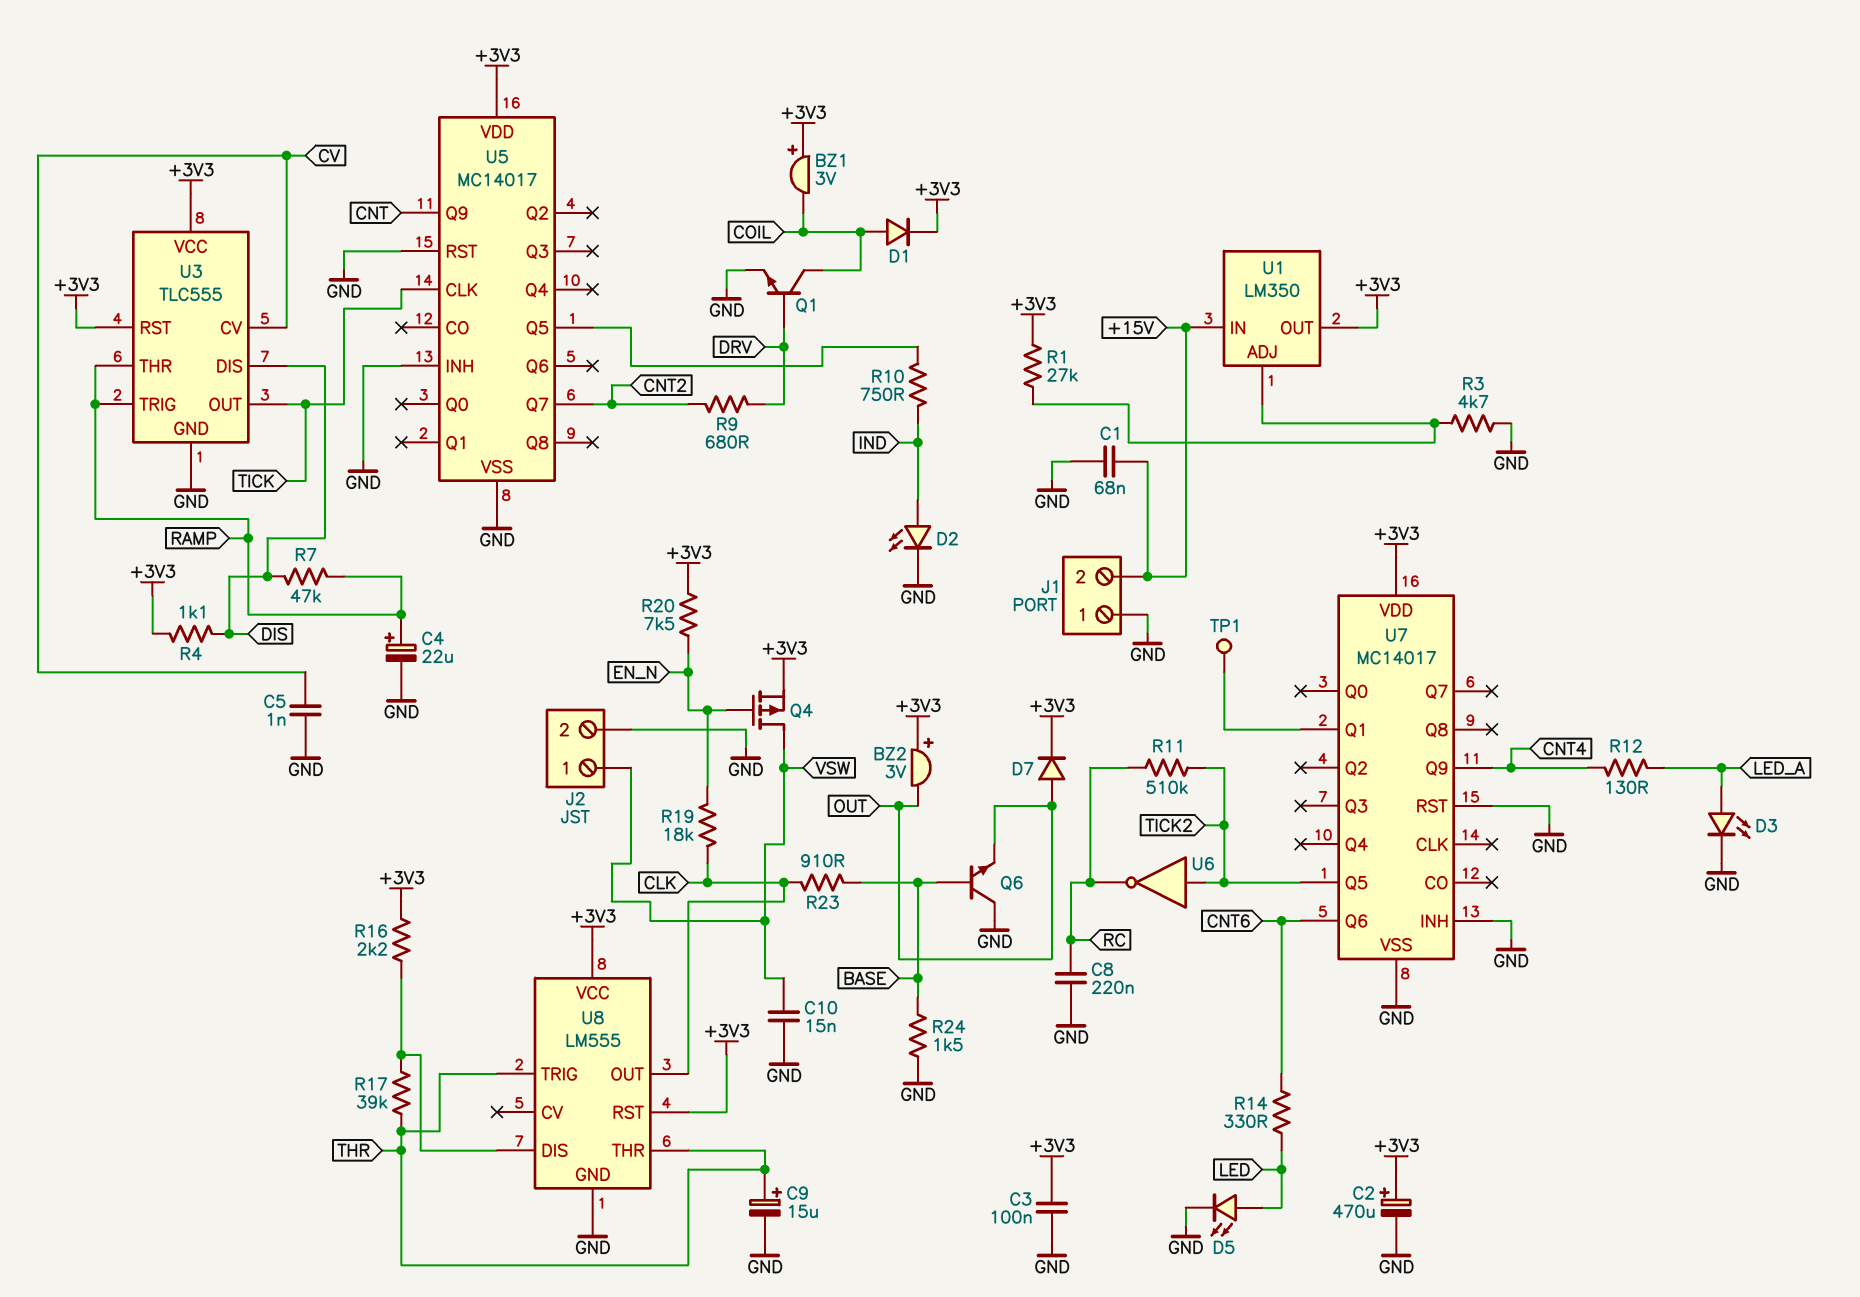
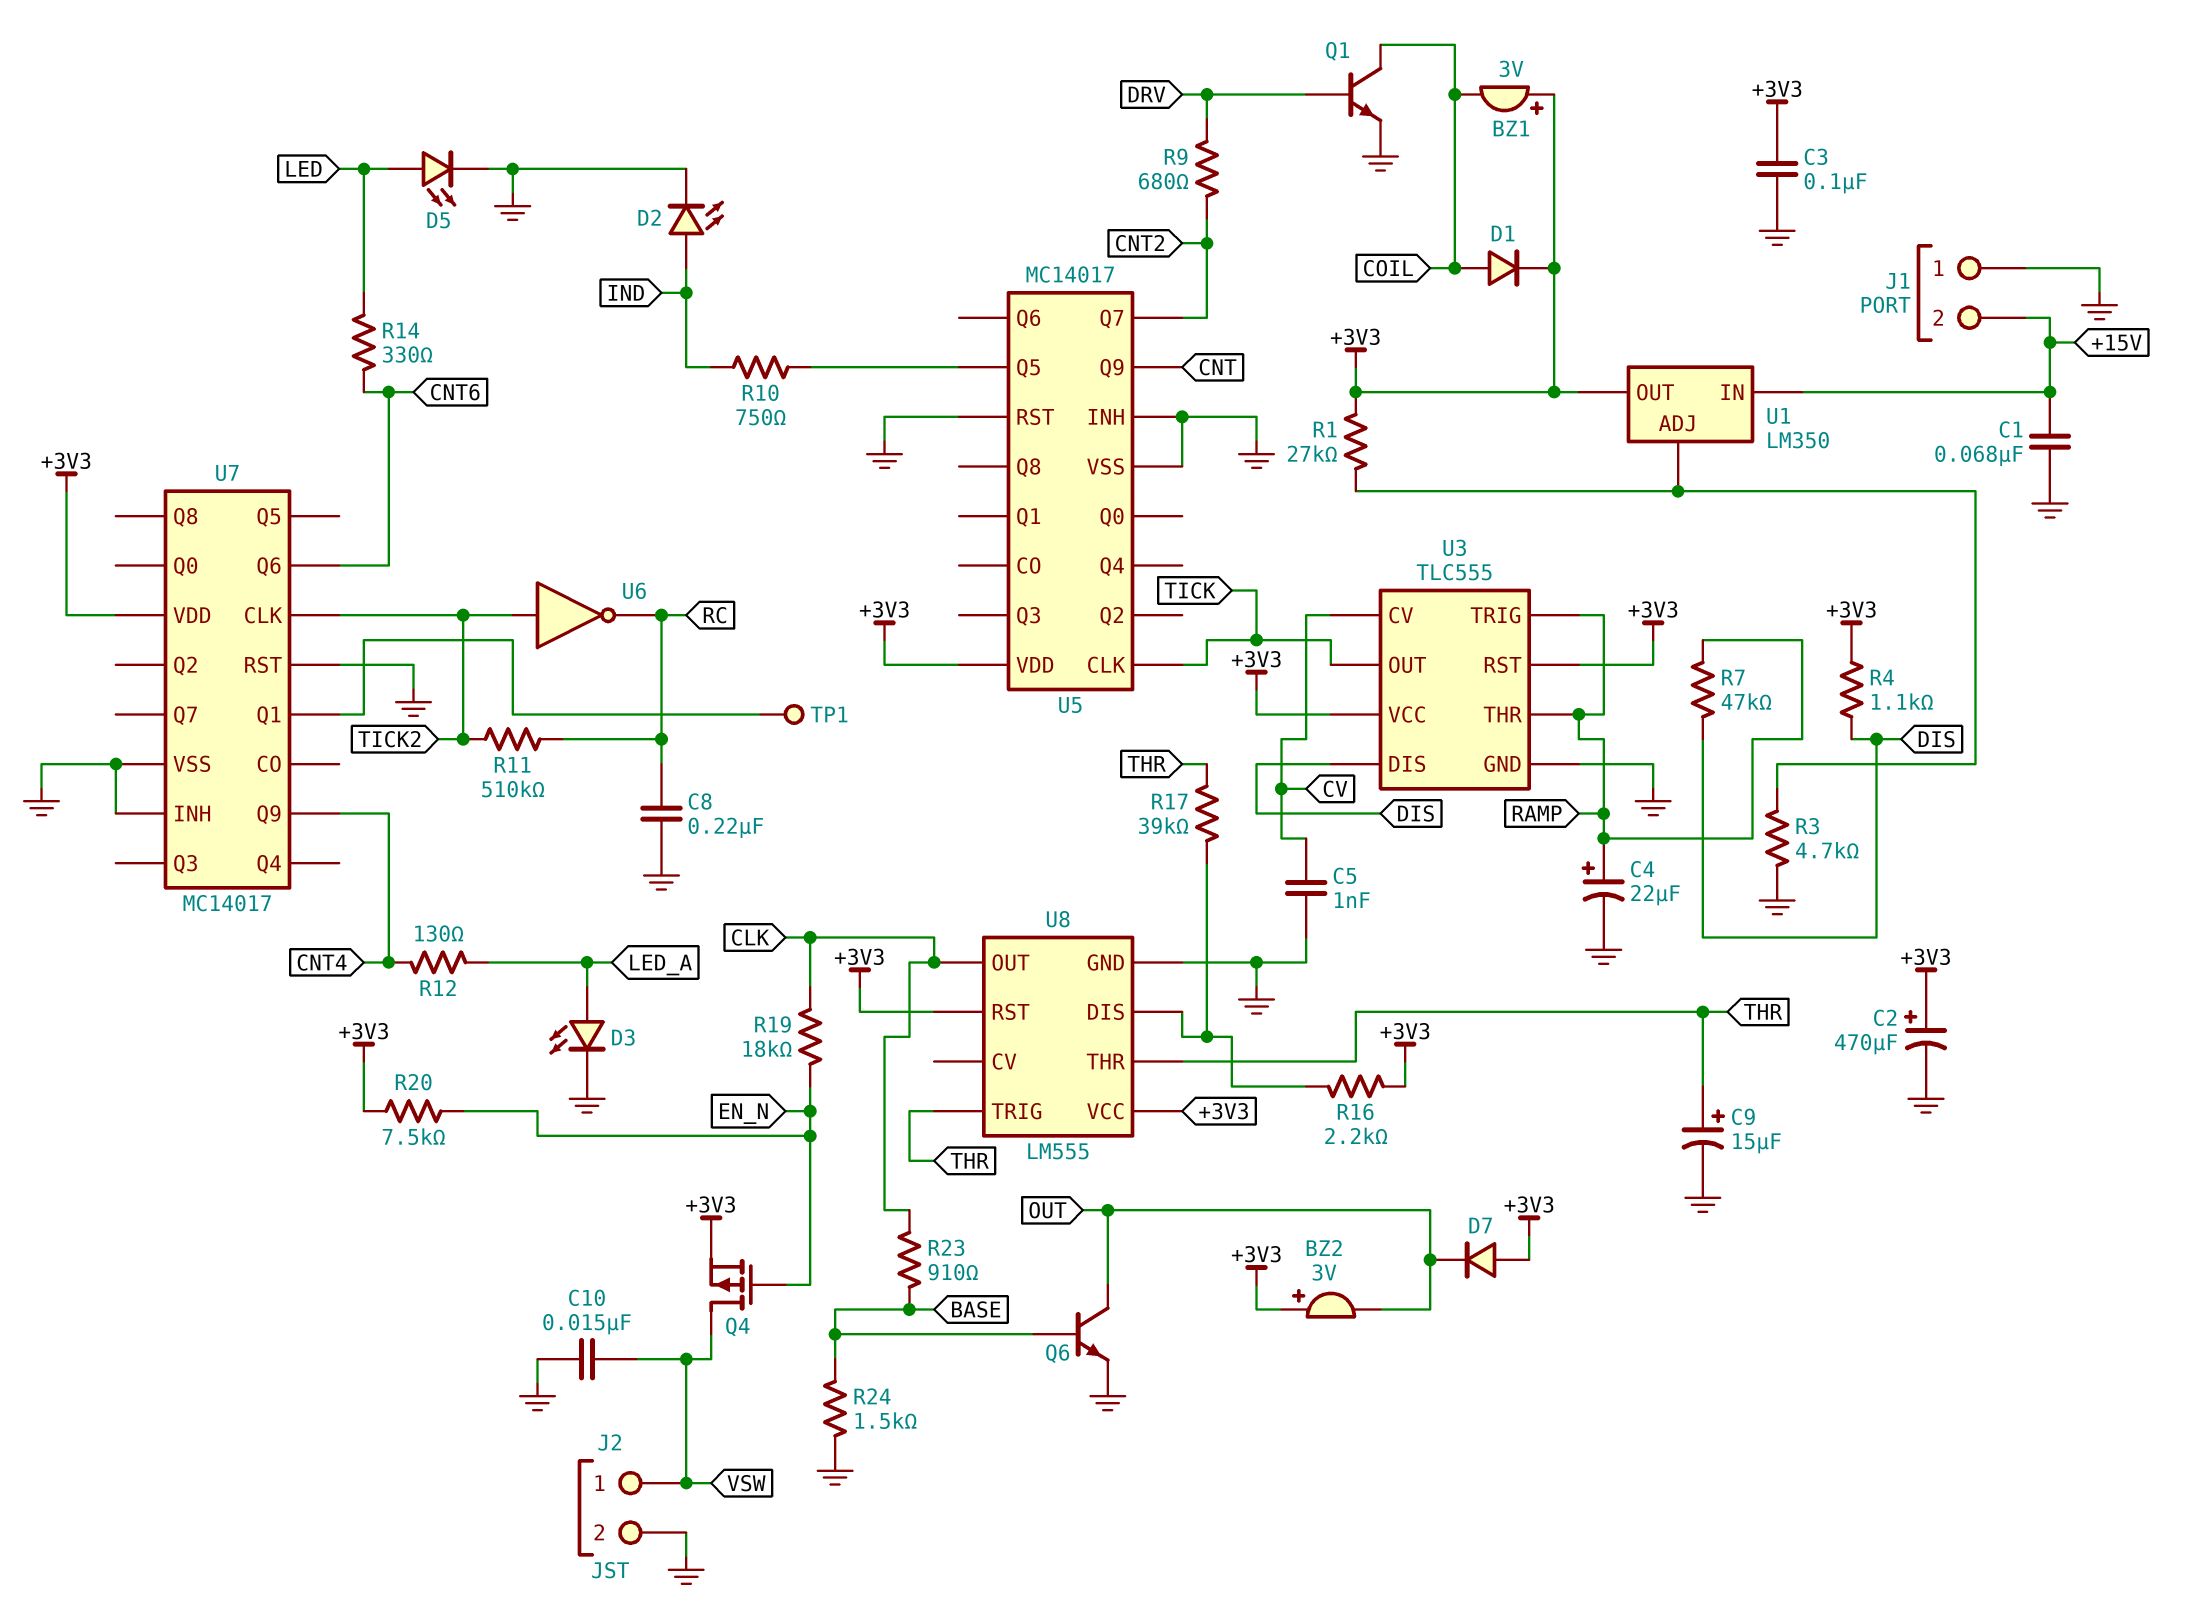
D7: diode (A OUT, K +3V3) -> diode (A +3V3, K OUT)
Q6: NPN (B BASE, C GND, E OUT) -> NPN (B BASE, C OUT, E GND)
U7 pin CLK: none -> TICK2
U7 pin Q5: TICK2 -> none

